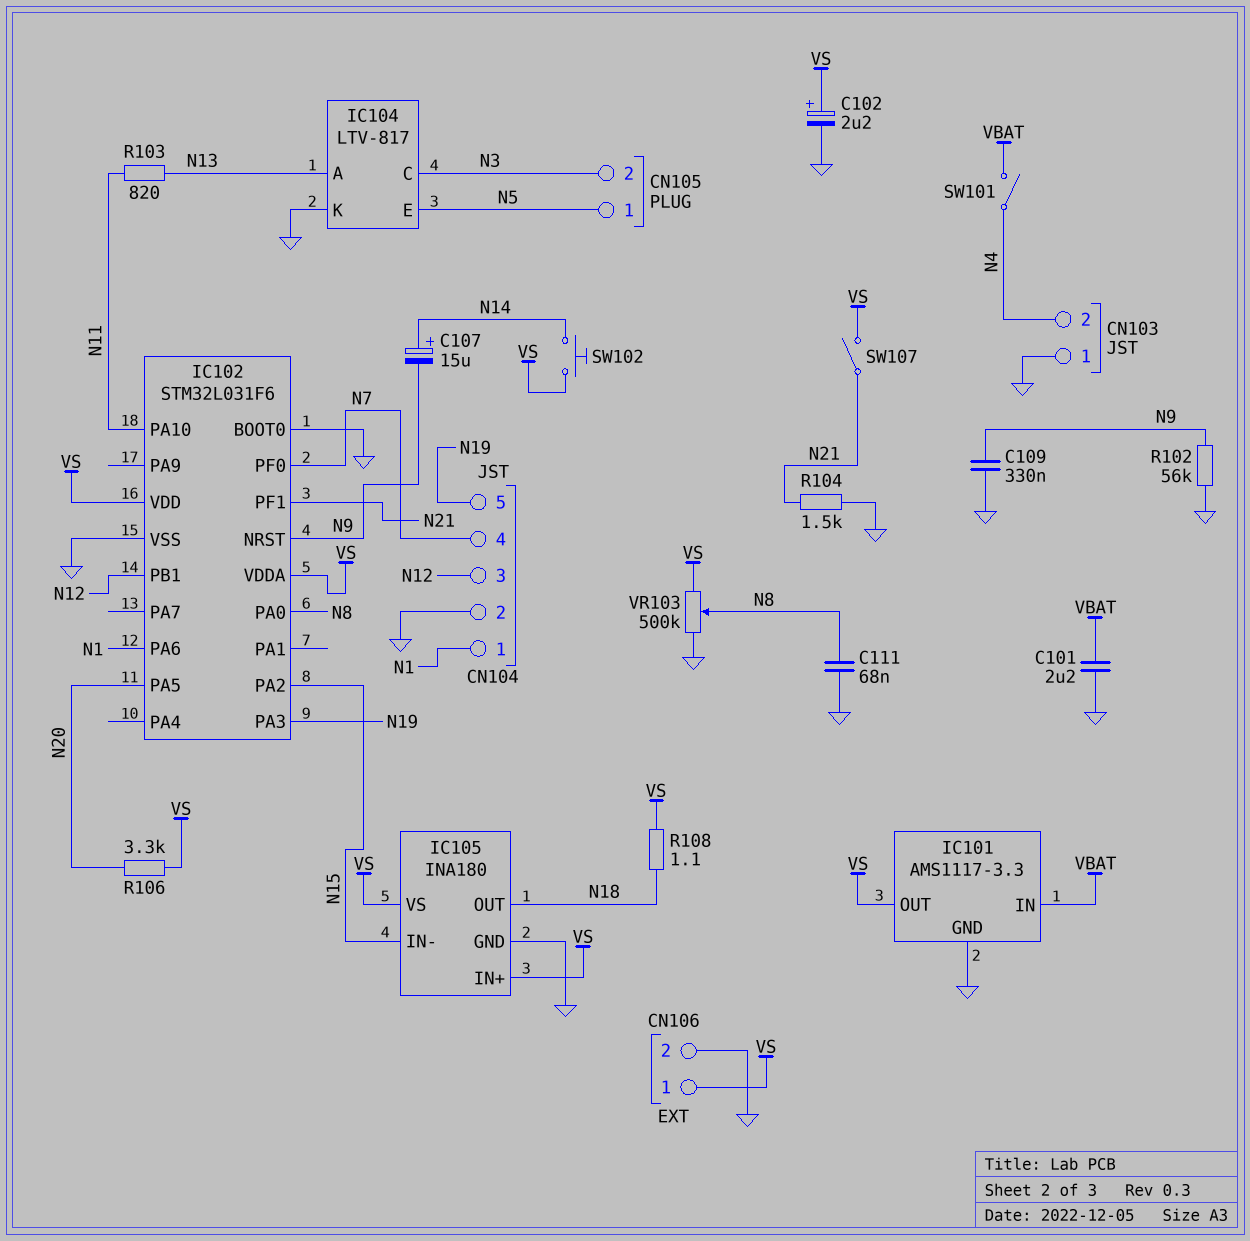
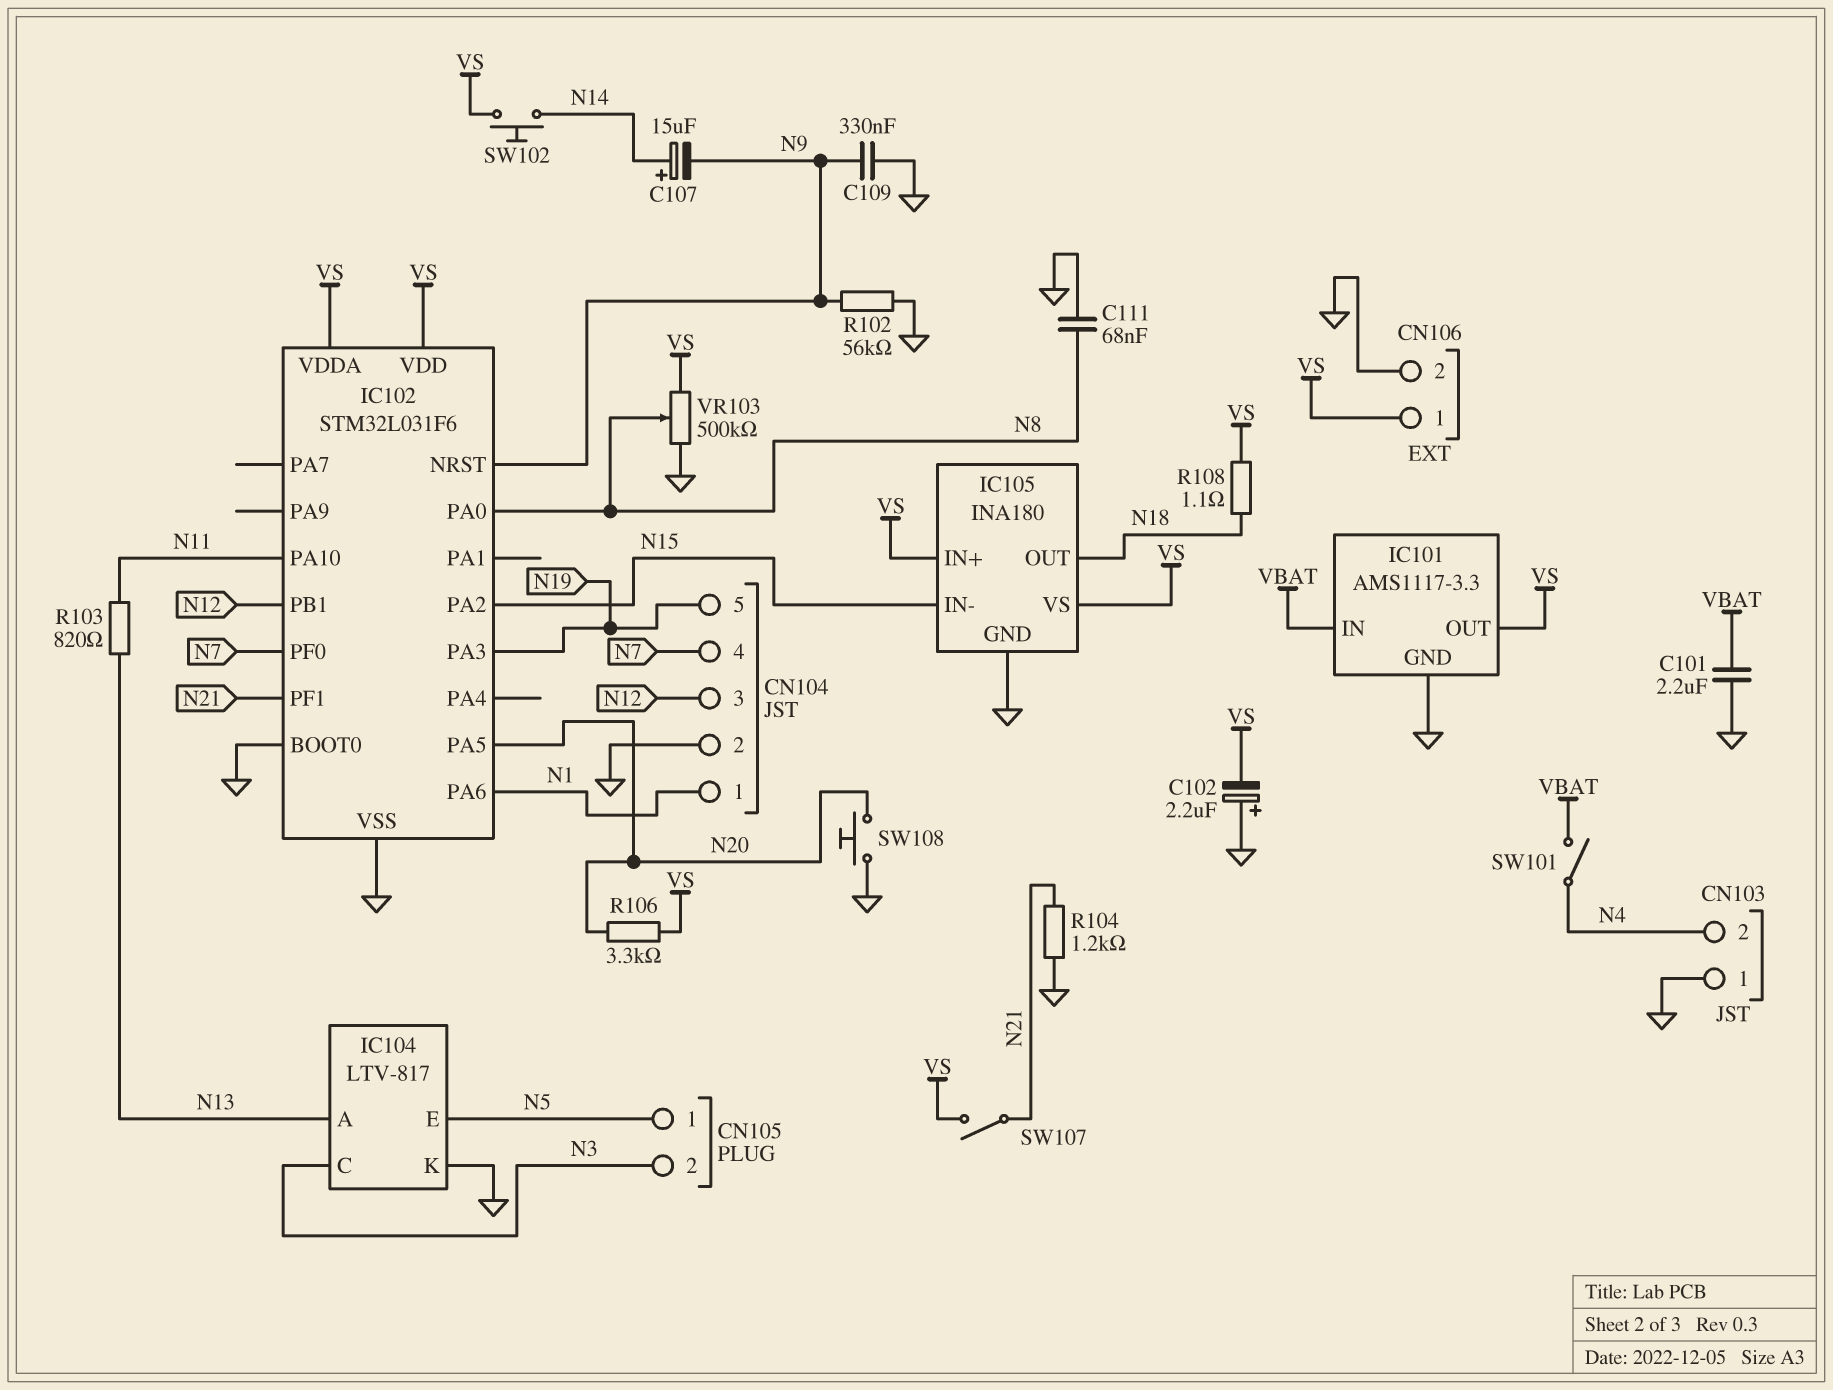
C102: 2.2uF (plus VS, minus GND) -> 2.2uF (plus GND, minus VS)
R104: 1.5k (GND, N21) -> 1.2k (GND, N21)
SW108: none -> button (GND, N20)

